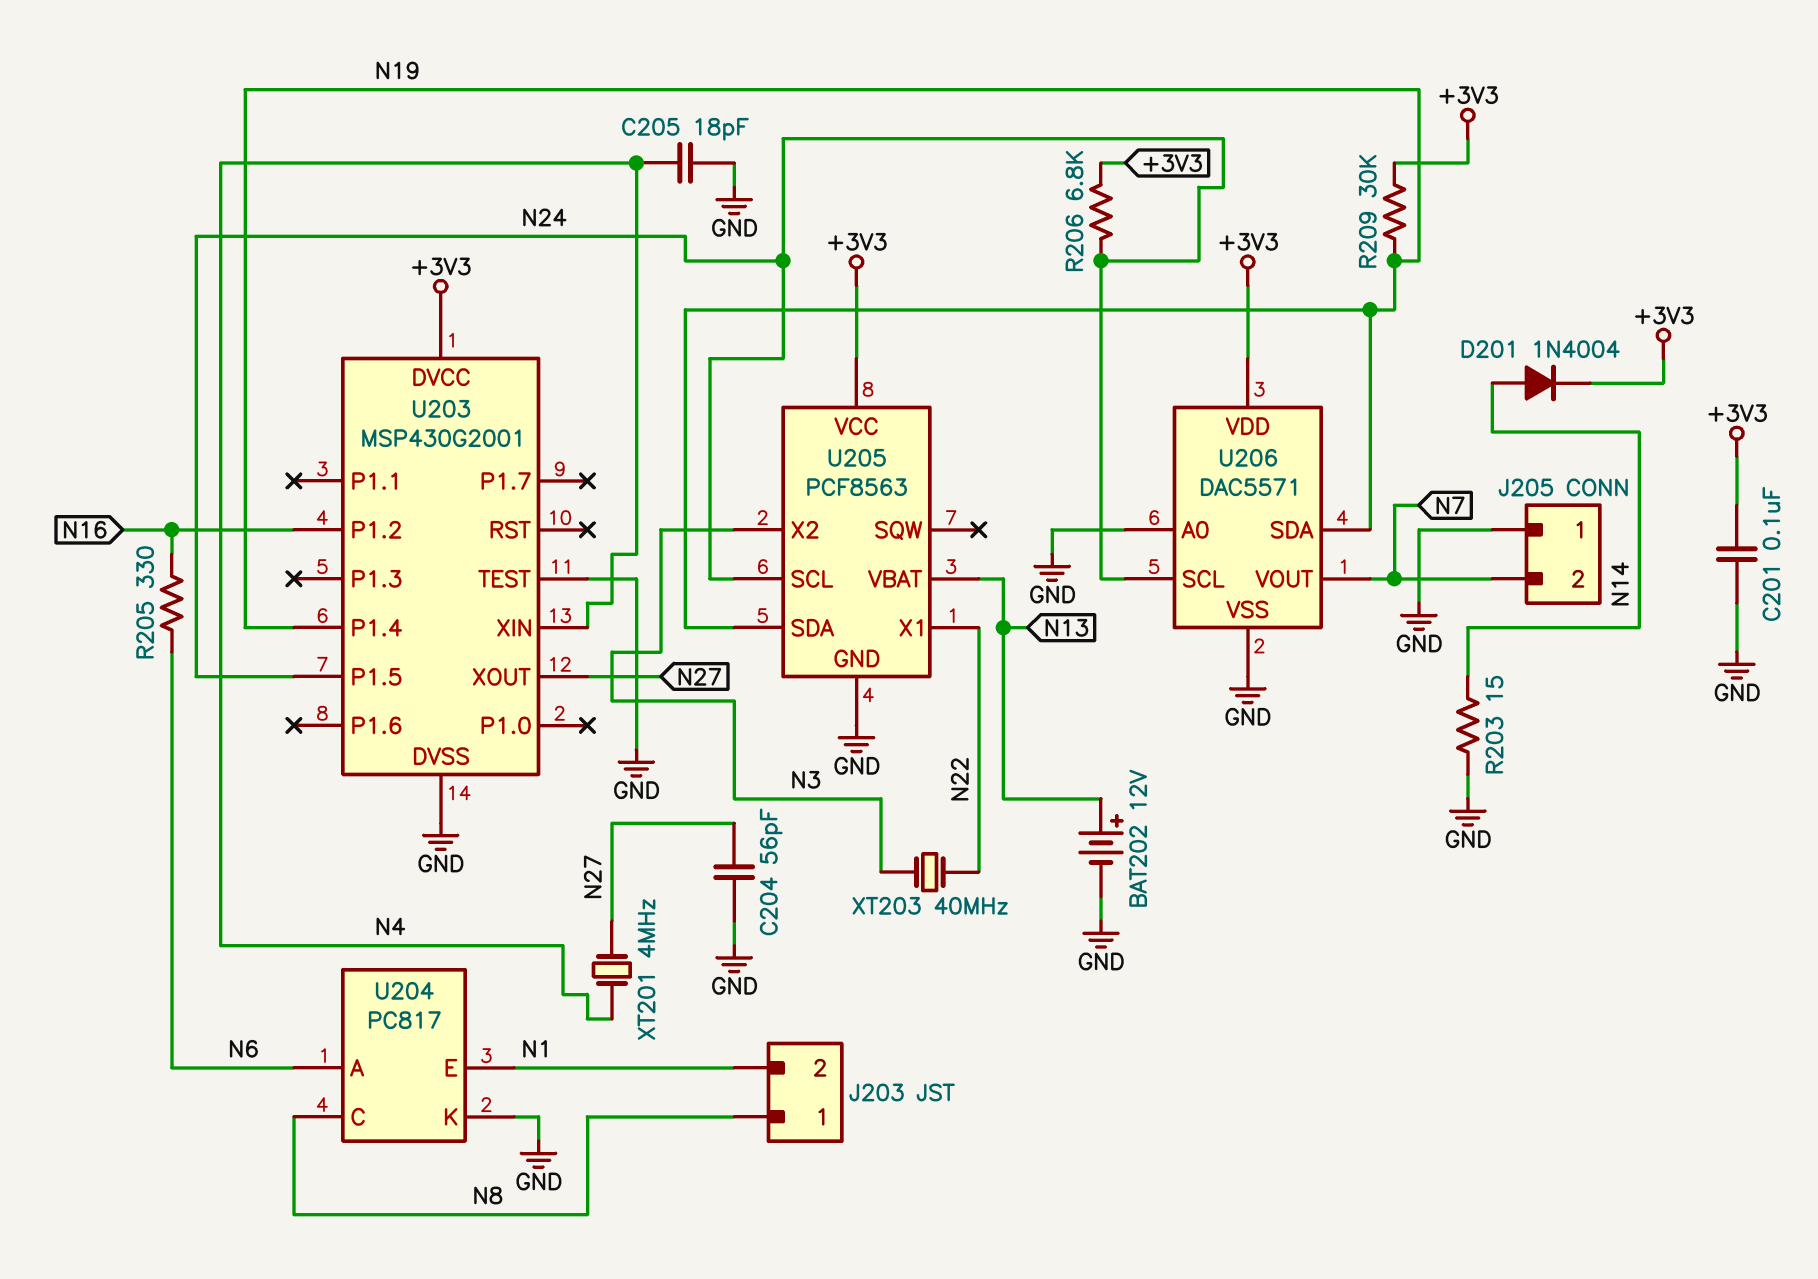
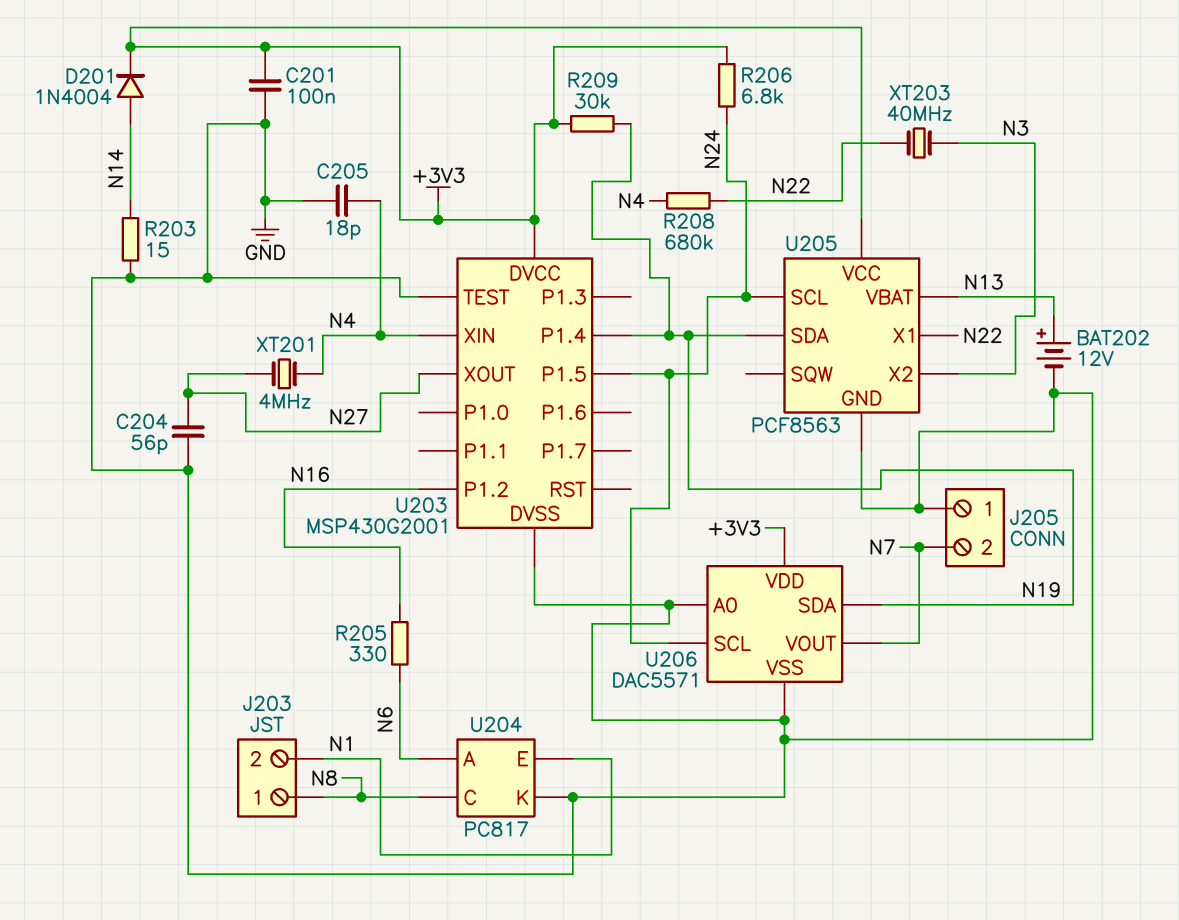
R208: none -> 680k (N4, N22)

